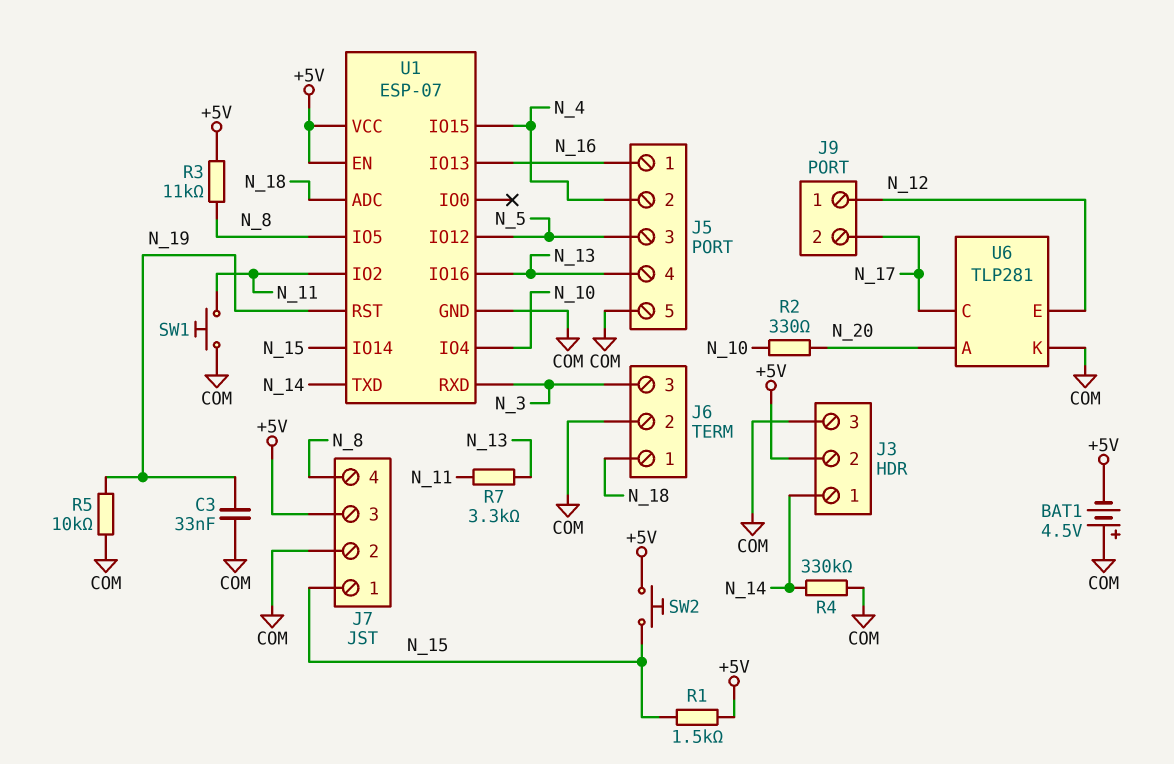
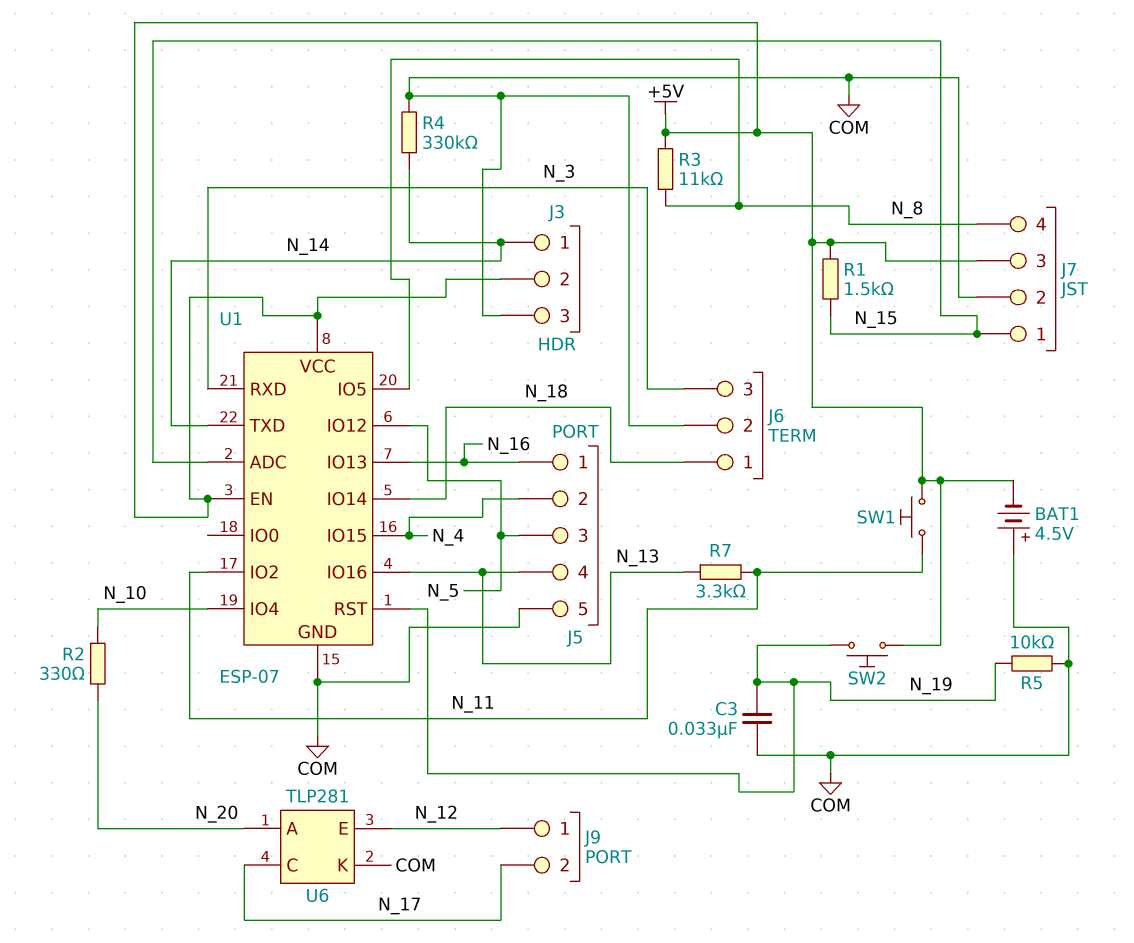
SW1: button (COM, N_11) -> button (+5V, N_11)
SW2: button (+5V, N_15) -> button (+5V, N_19)
U1 pin ADC: N_18 -> N_15
U1 pin IO14: N_15 -> N_18

